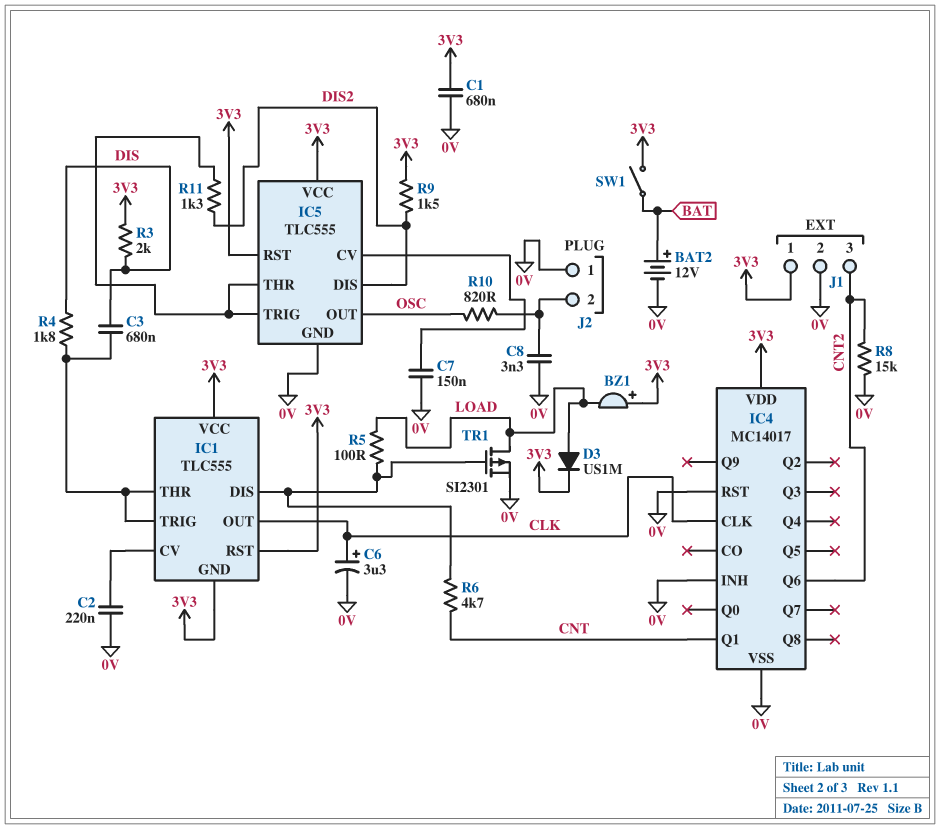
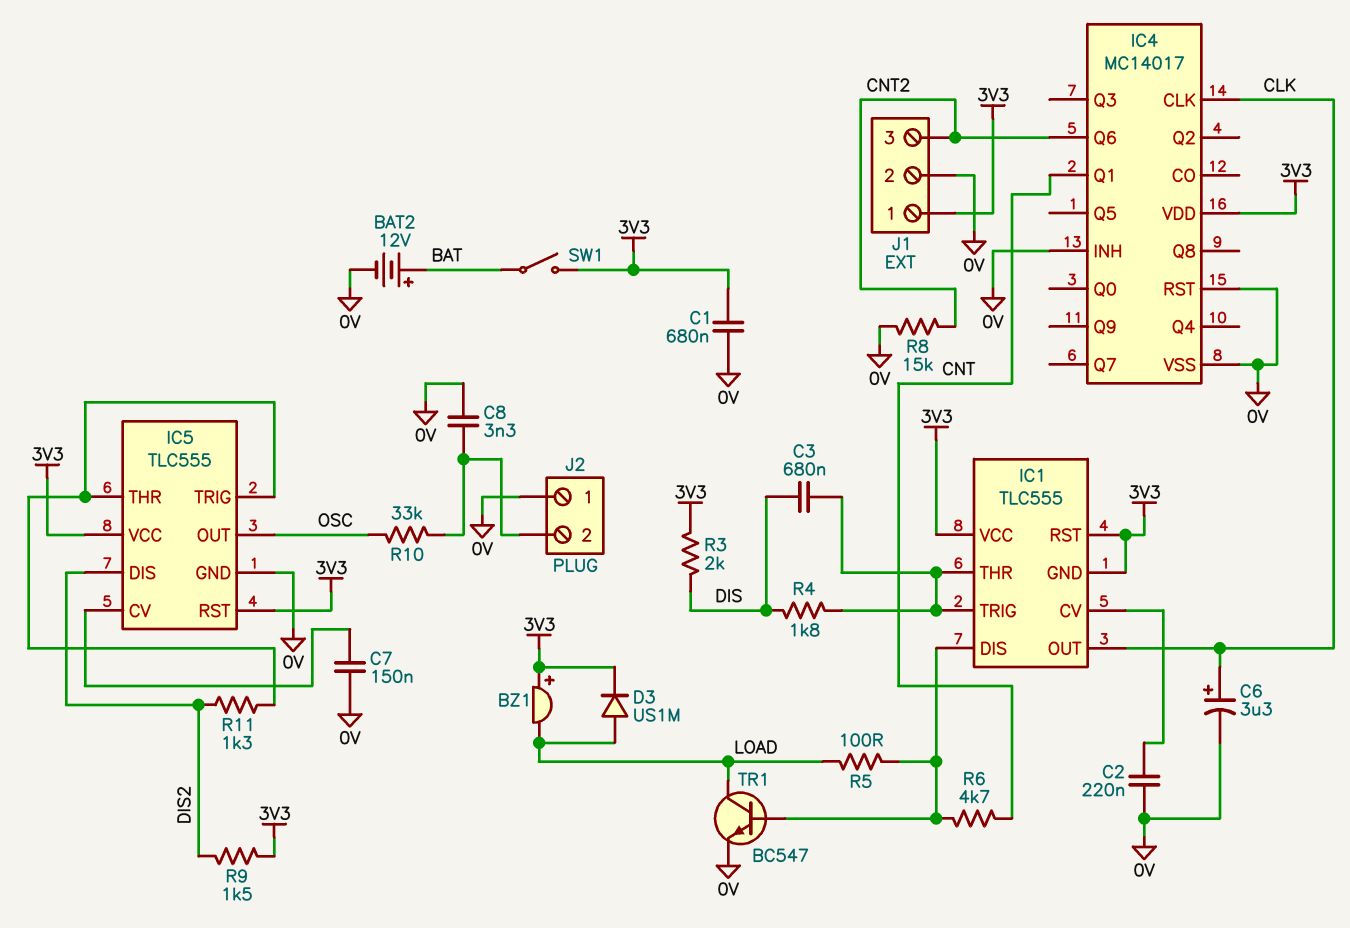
R10: 820 (J2/2, OSC) -> 33k (J2/2, OSC)
TR1: PMOS SI2301 (G IC1/DIS, D LOAD, S 0V) -> NPN BC547 (B IC1/DIS, C LOAD, E 0V)

